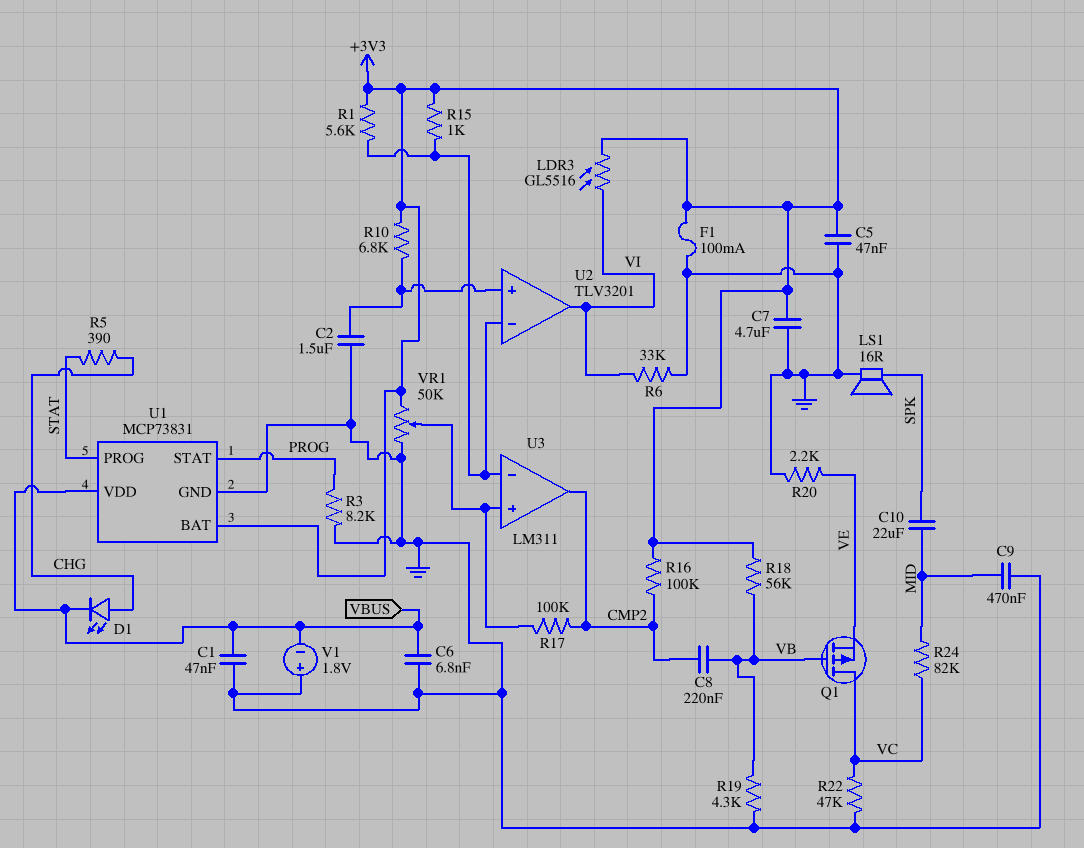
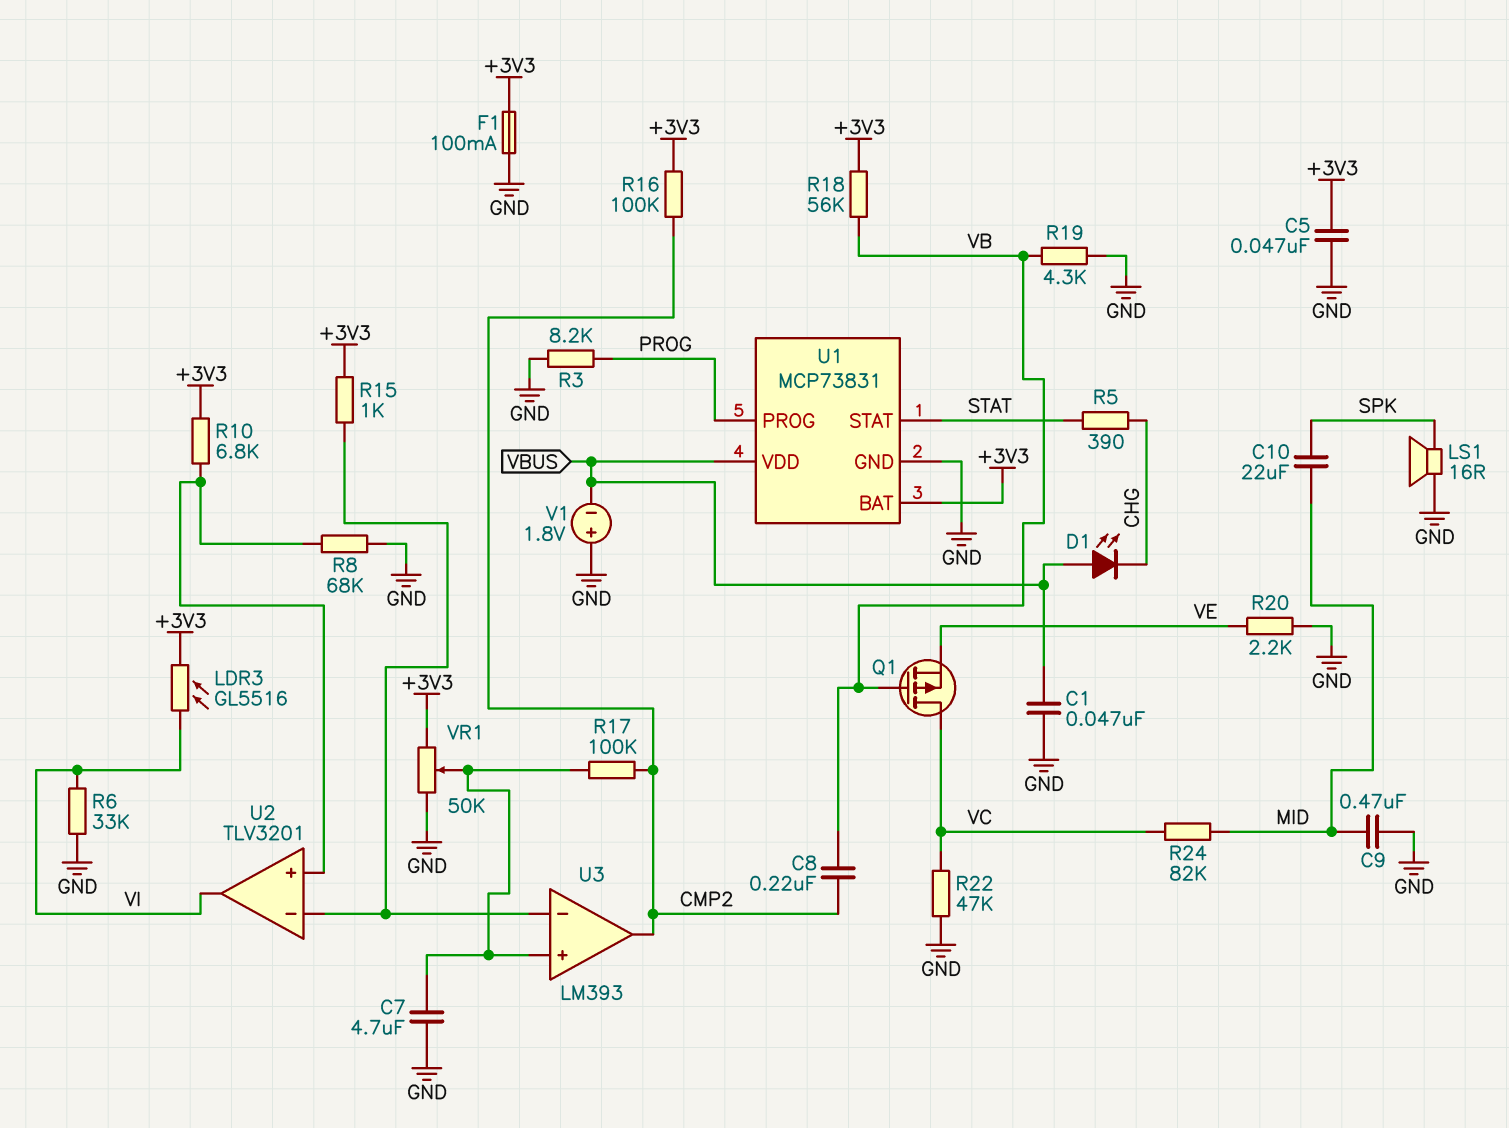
C2: 1.5uF (GND, U2/in+) -> none
C6: 6.8nF (GND, VBUS) -> none
C7: 4.7uF (+3V3, GND) -> 4.7uF (GND, U3/in+)
D1: LED (A CHG, K VBUS) -> LED (A VBUS, K CHG)
R1: 5.6k (+3V3, U2/in-) -> none
R8: none -> 68k (GND, U2/in+)
U1 pin PROG: STAT -> PROG
U1 pin STAT: PROG -> STAT
U3: LM311 -> LM393

